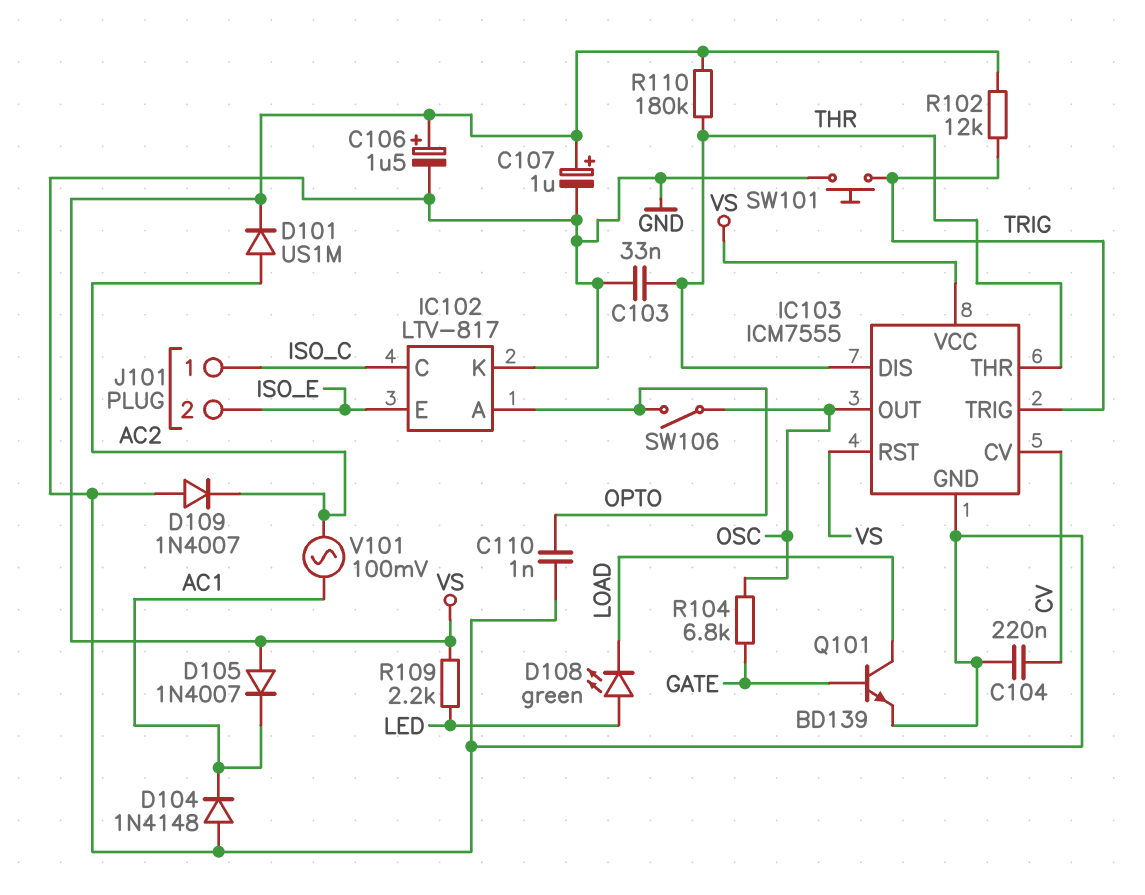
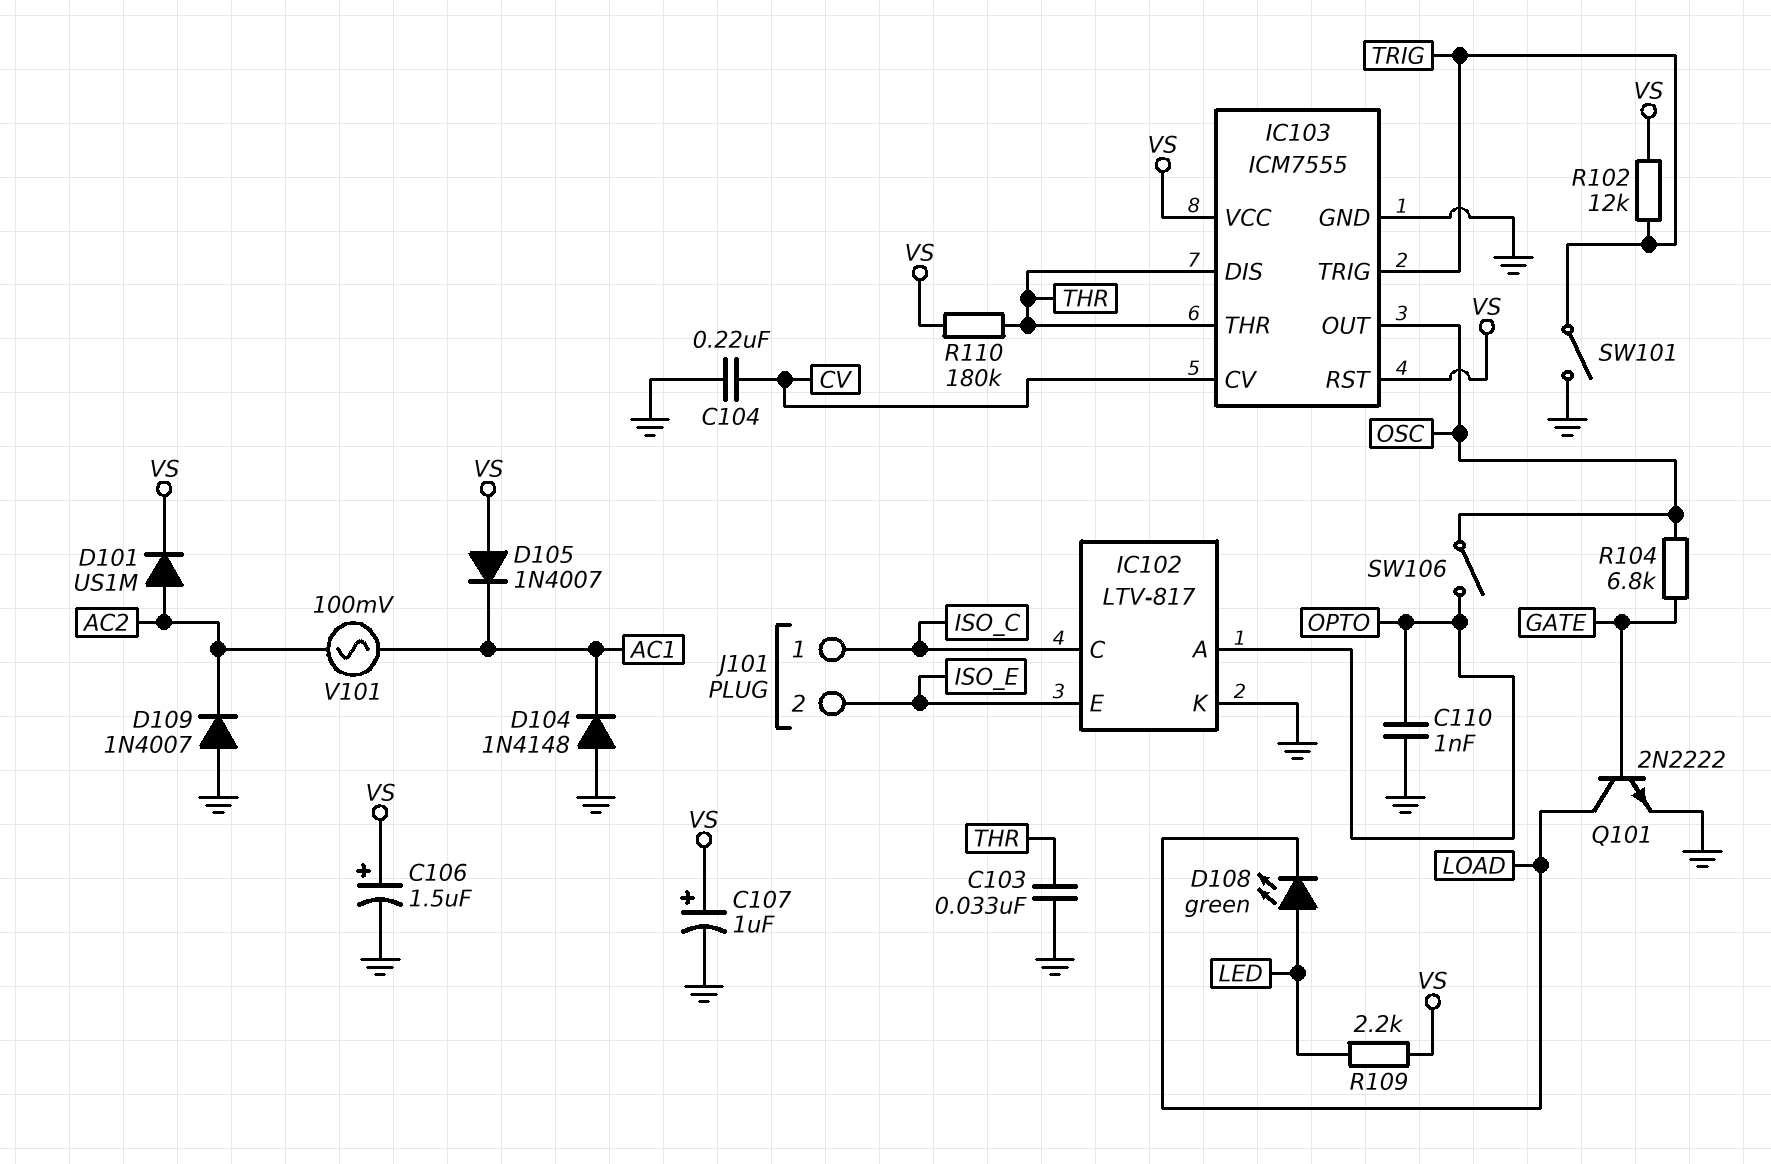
Q101: NPN BD139 (B GATE, C LOAD, E GND) -> NPN 2N2222 (B GATE, C LOAD, E GND)
SW101: button (GND, TRIG) -> switch (GND, TRIG)

